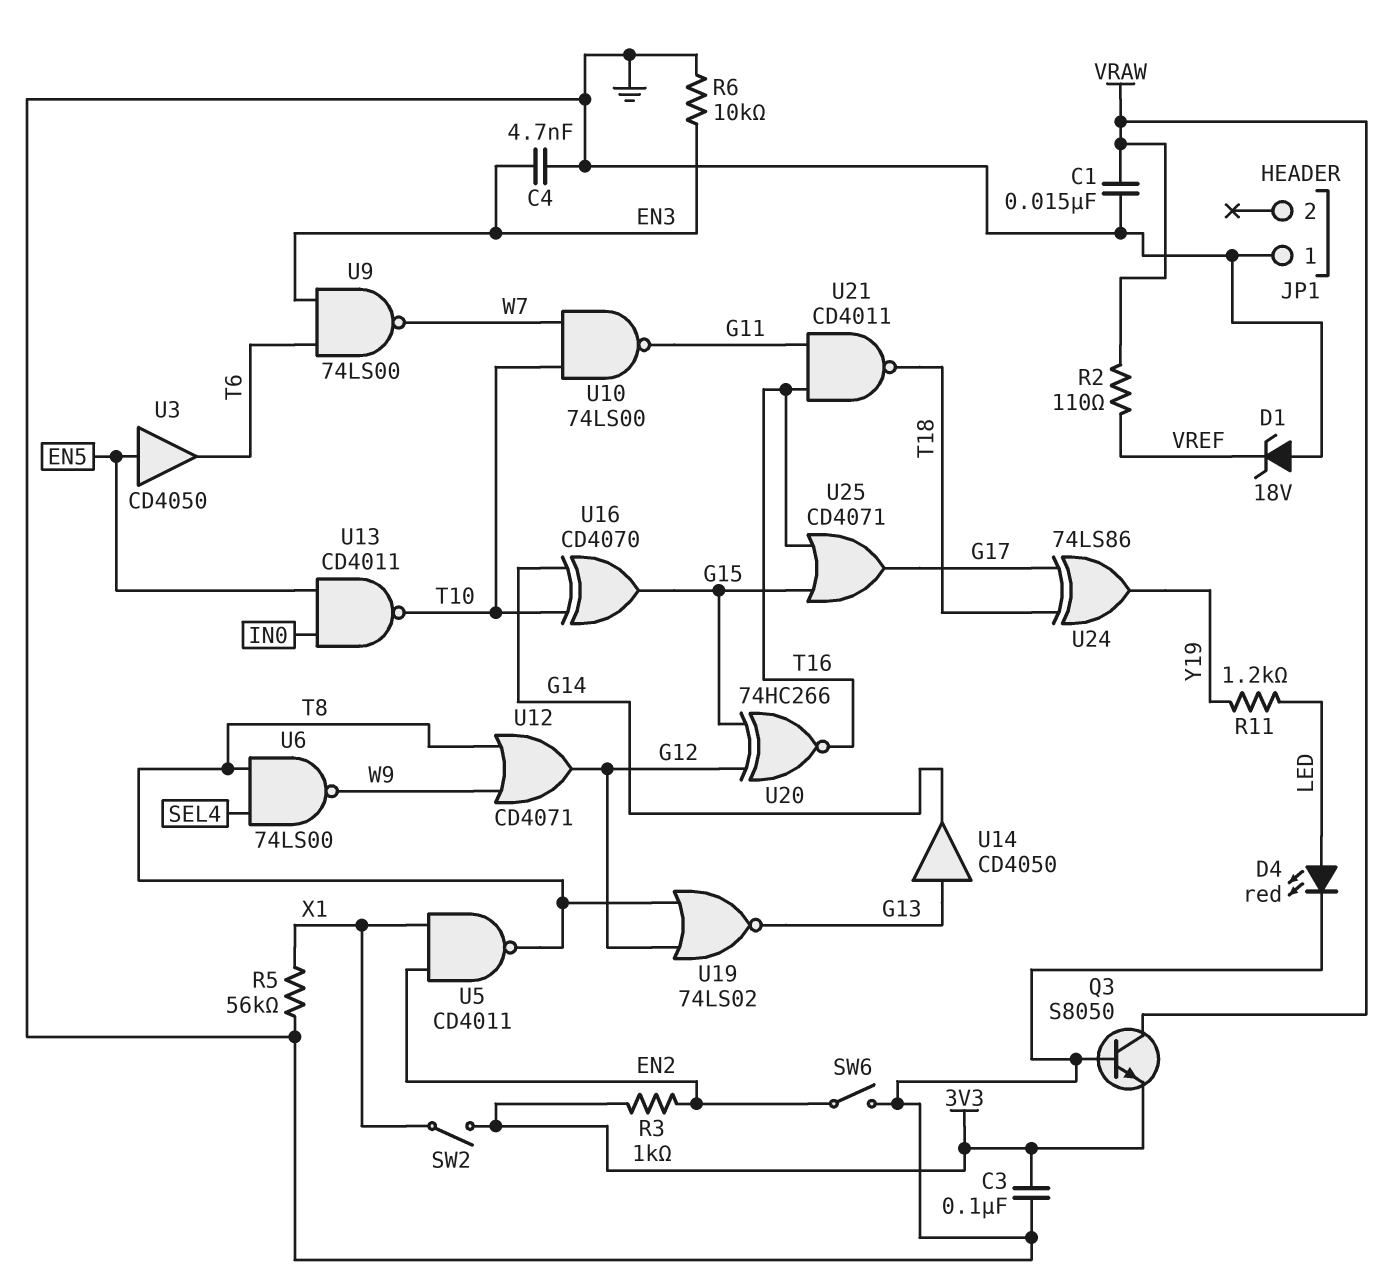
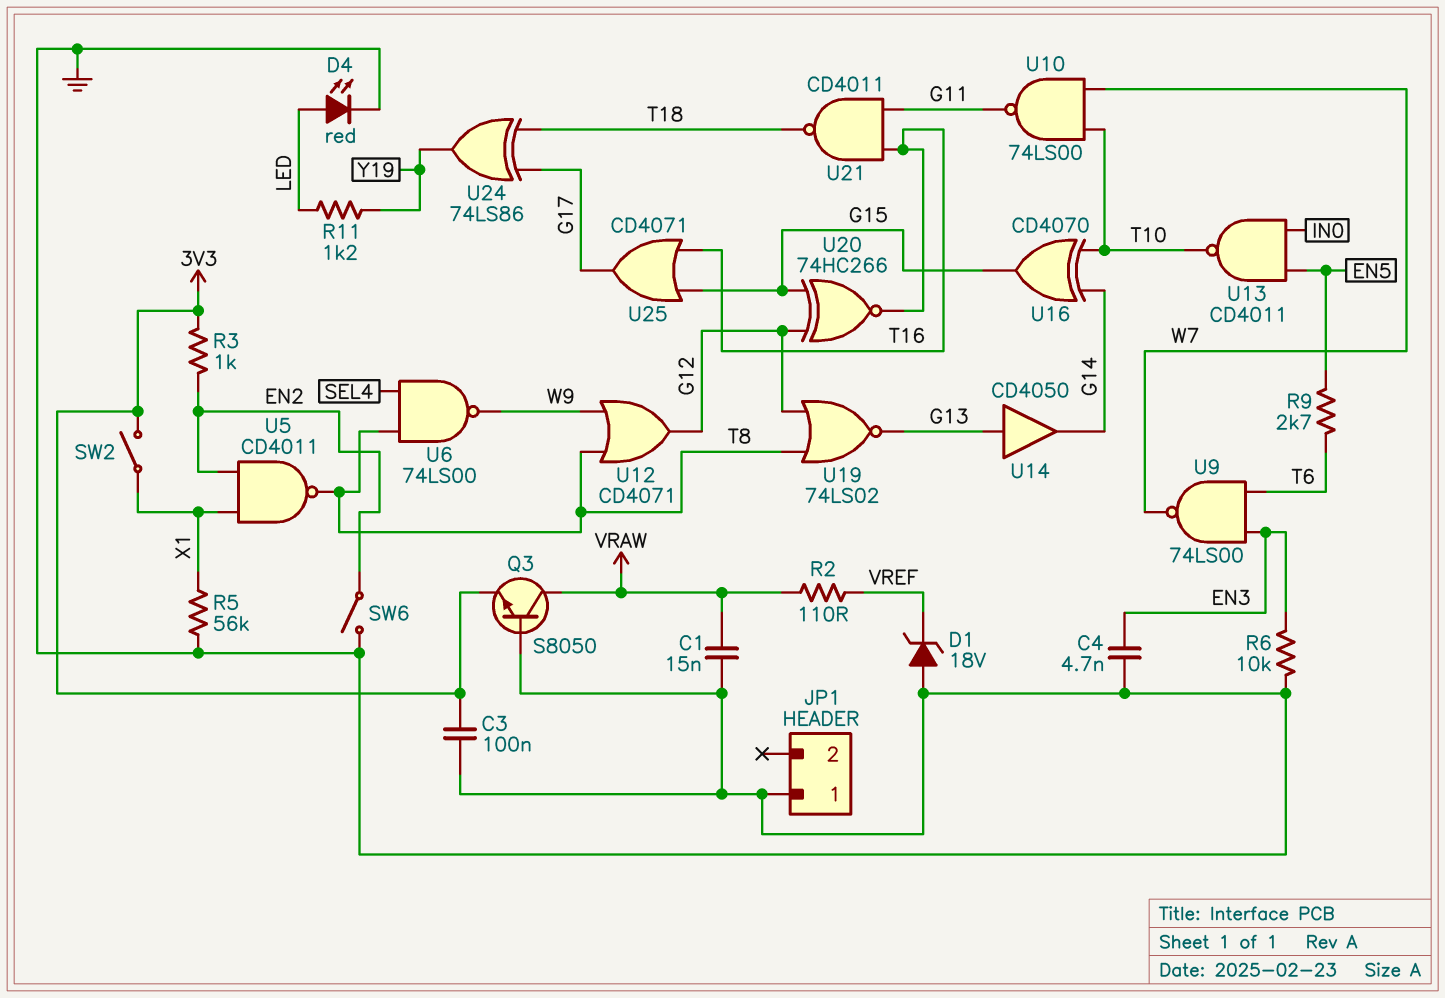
R9: none -> 2.7k (EN5, T6)
U3: buffer CD4050 (in EN5, out T6) -> none

